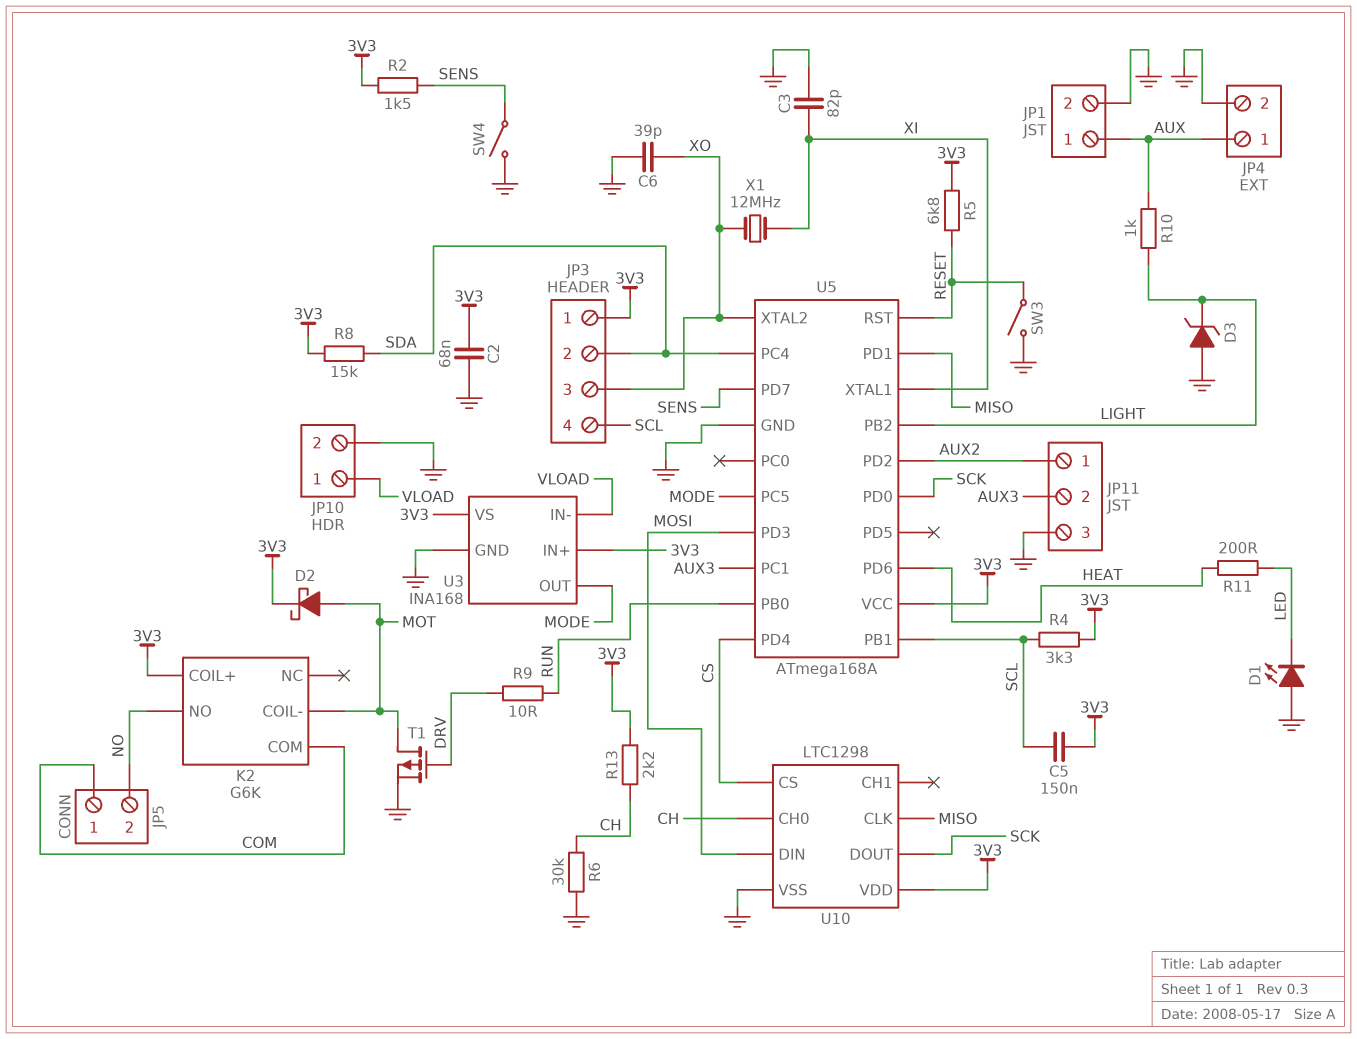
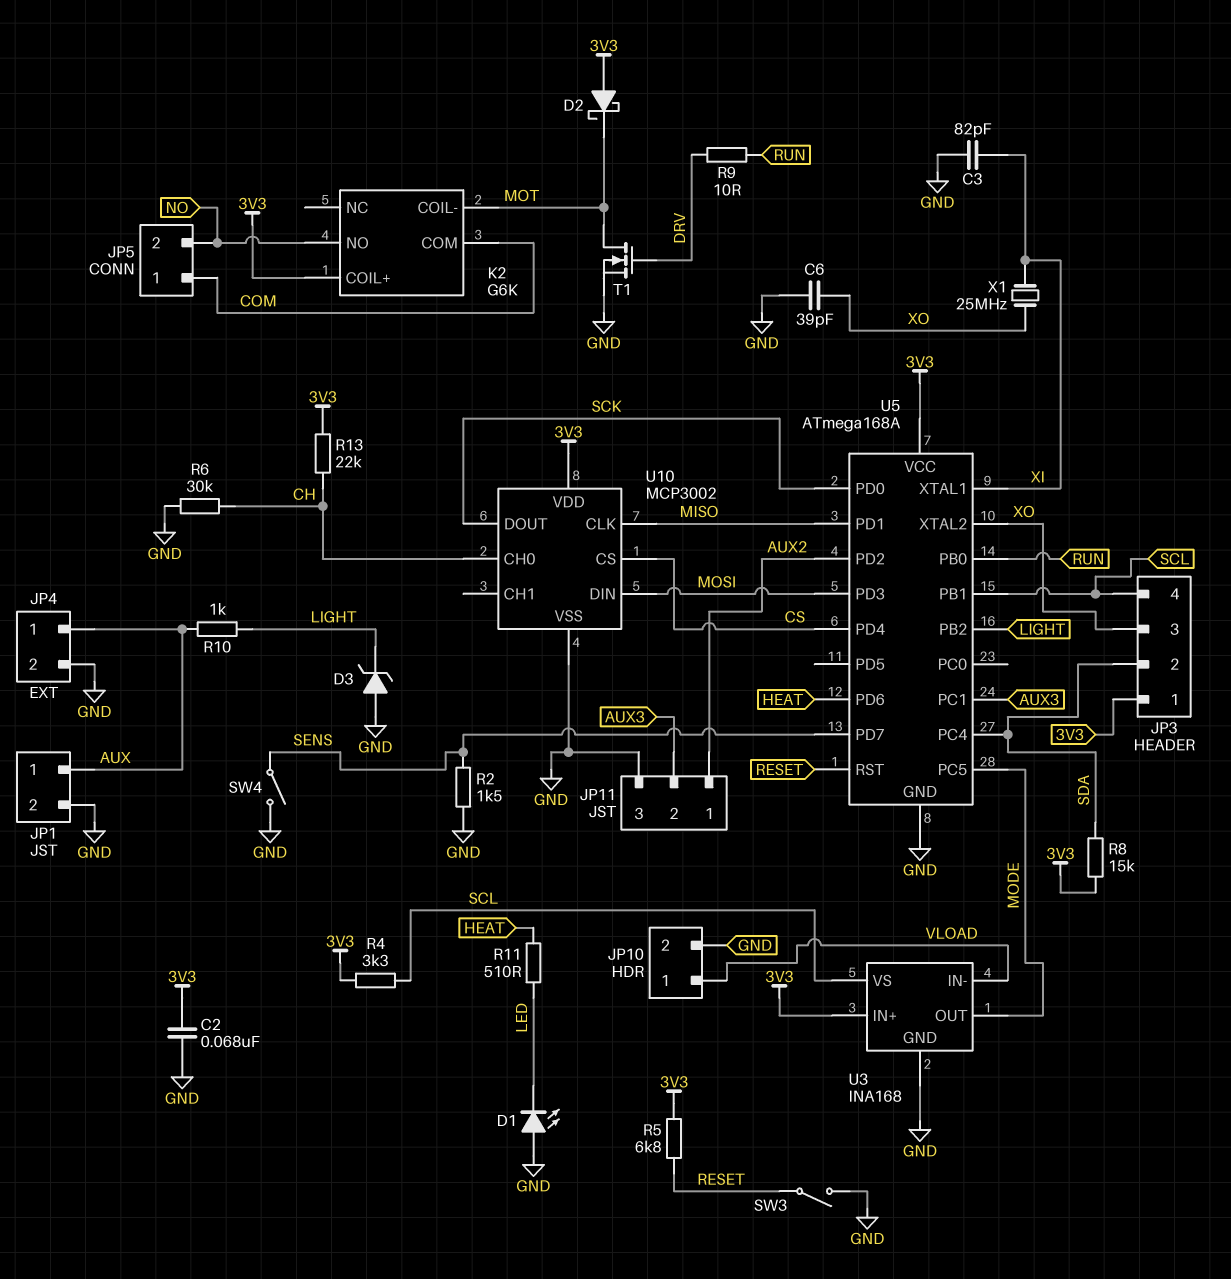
C5: 150nF (3V3, SCL) -> none
D2: schottky (A MOT, K 3V3) -> schottky (A 3V3, K MOT)
R2: 1.5k (3V3, SENS) -> 1.5k (GND, SENS)
R11: 200 (HEAT, LED) -> 510 (HEAT, LED)
R13: 2.2k (3V3, CH) -> 22k (3V3, CH)
T1: PMOS (G DRV, D MOT, S GND) -> NMOS (G DRV, D MOT, S GND)
U3 pin VS: 3V3 -> SCL
U10: LTC1298 -> MCP3002
X1: 12MHz (XI, XO) -> 25MHz (XI, XO)

